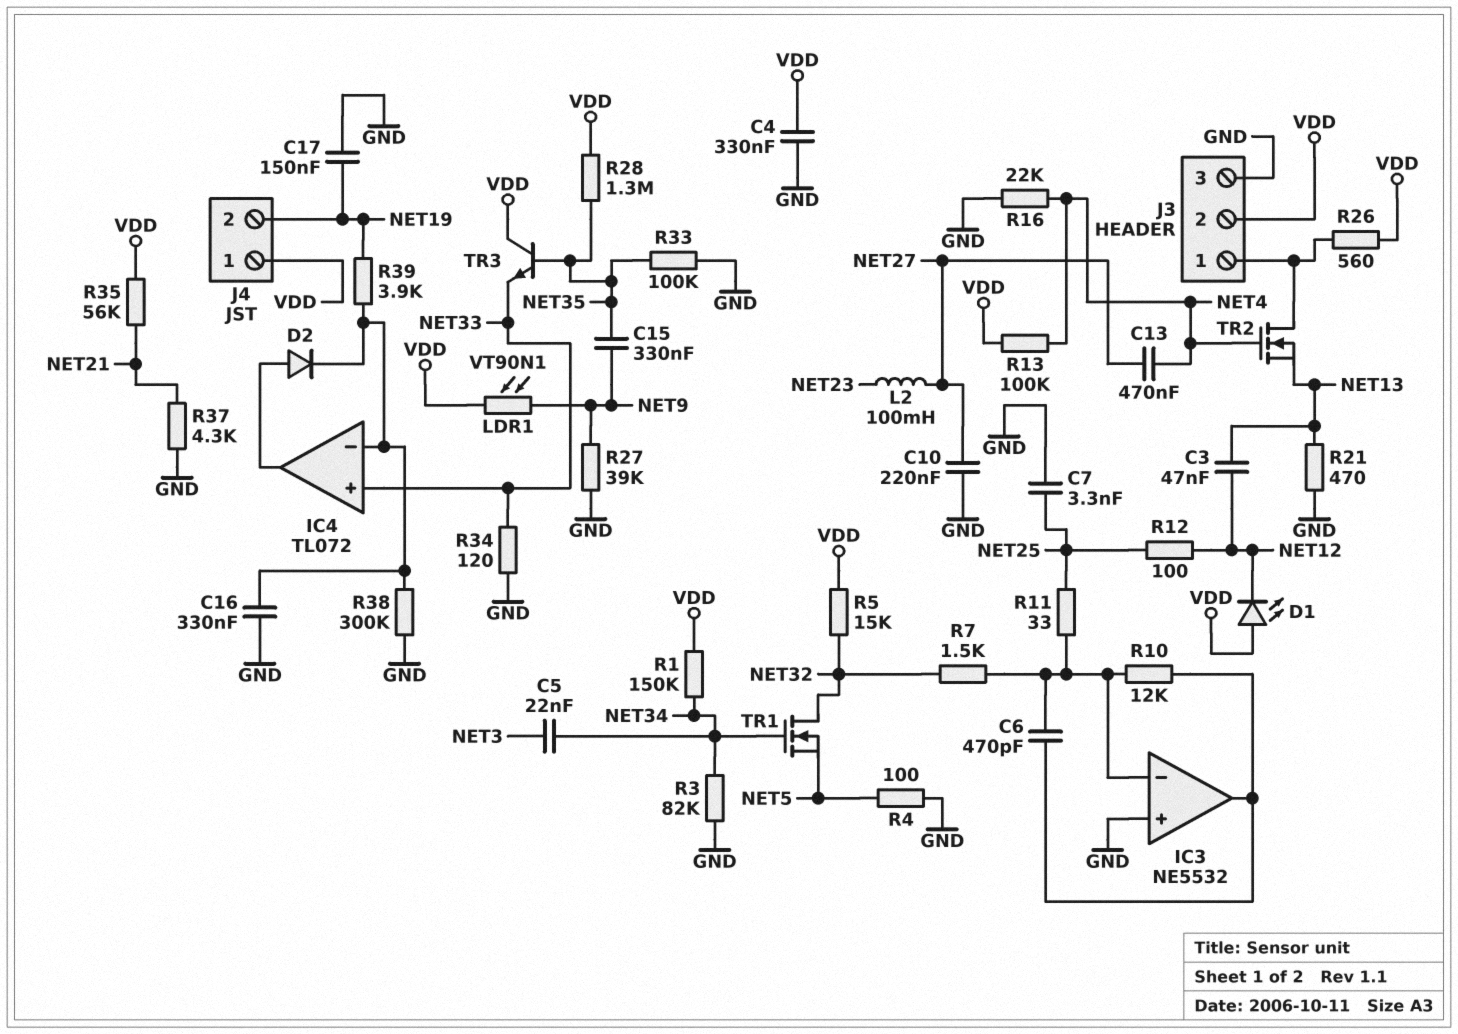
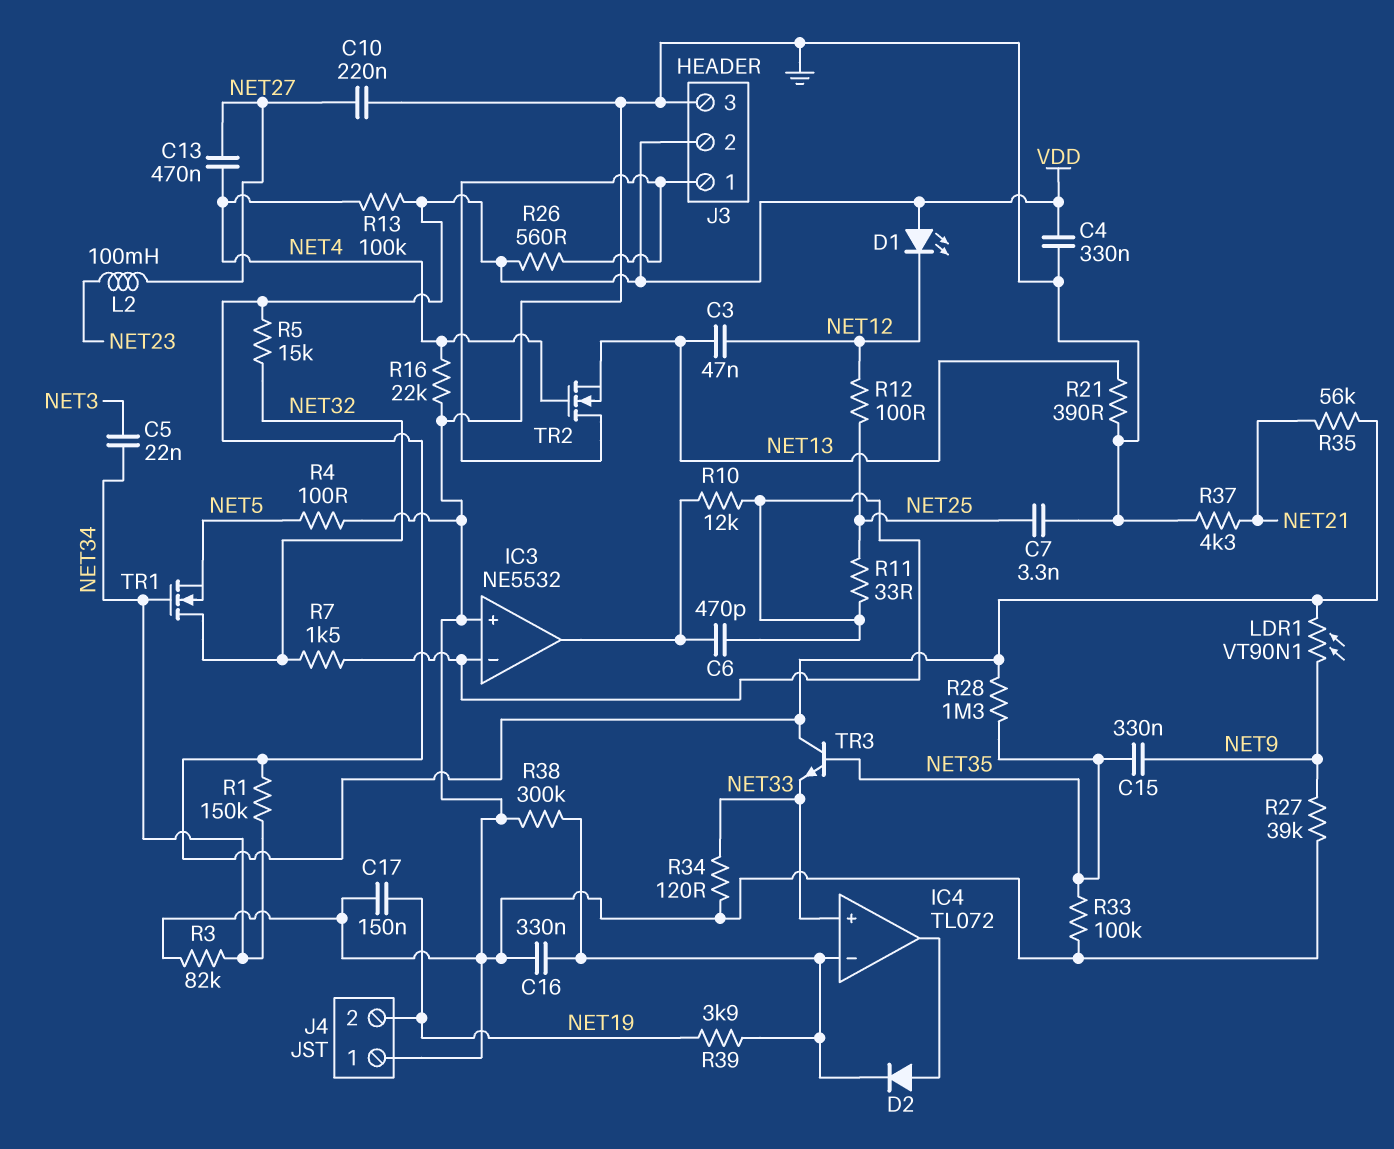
J4 pin 1: VDD -> GND
R21: 470 (GND, NET13) -> 390 (GND, NET13)

